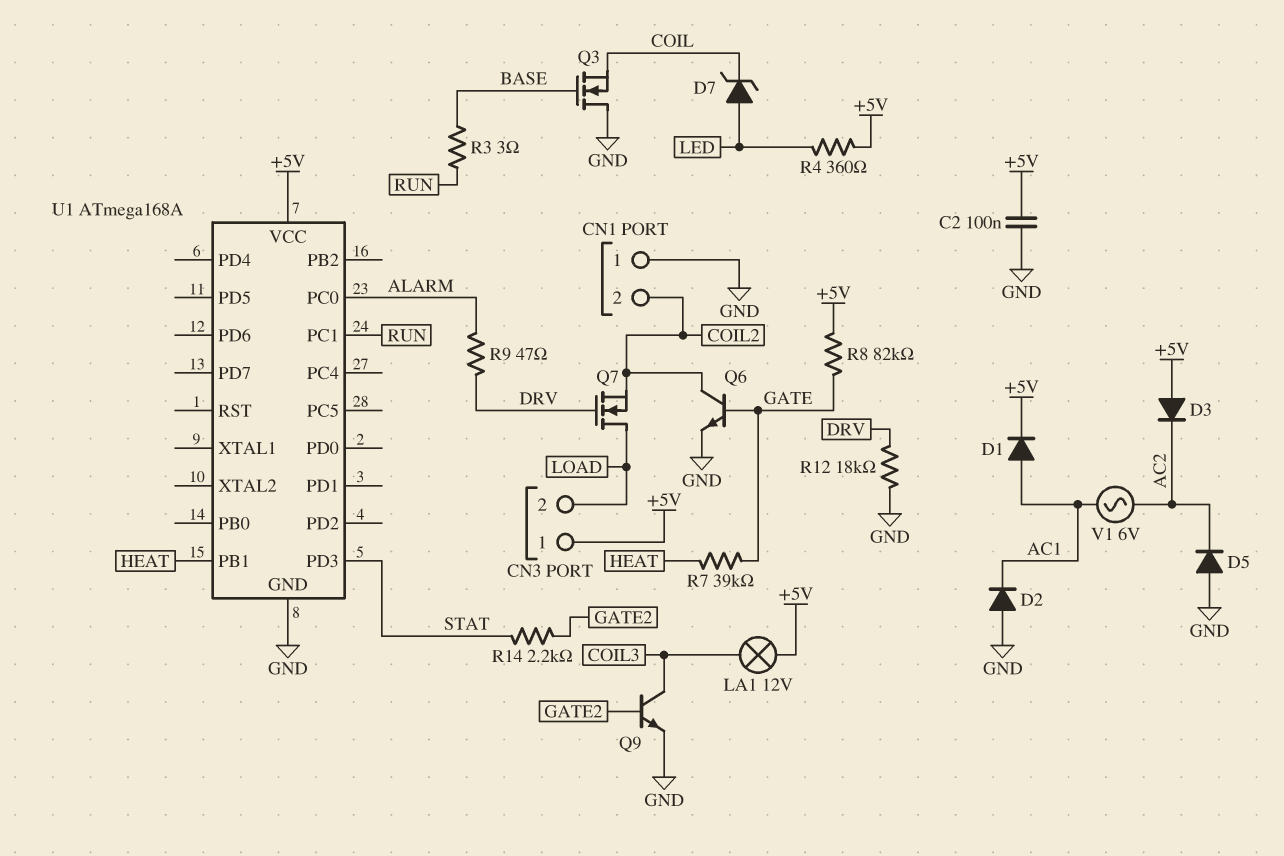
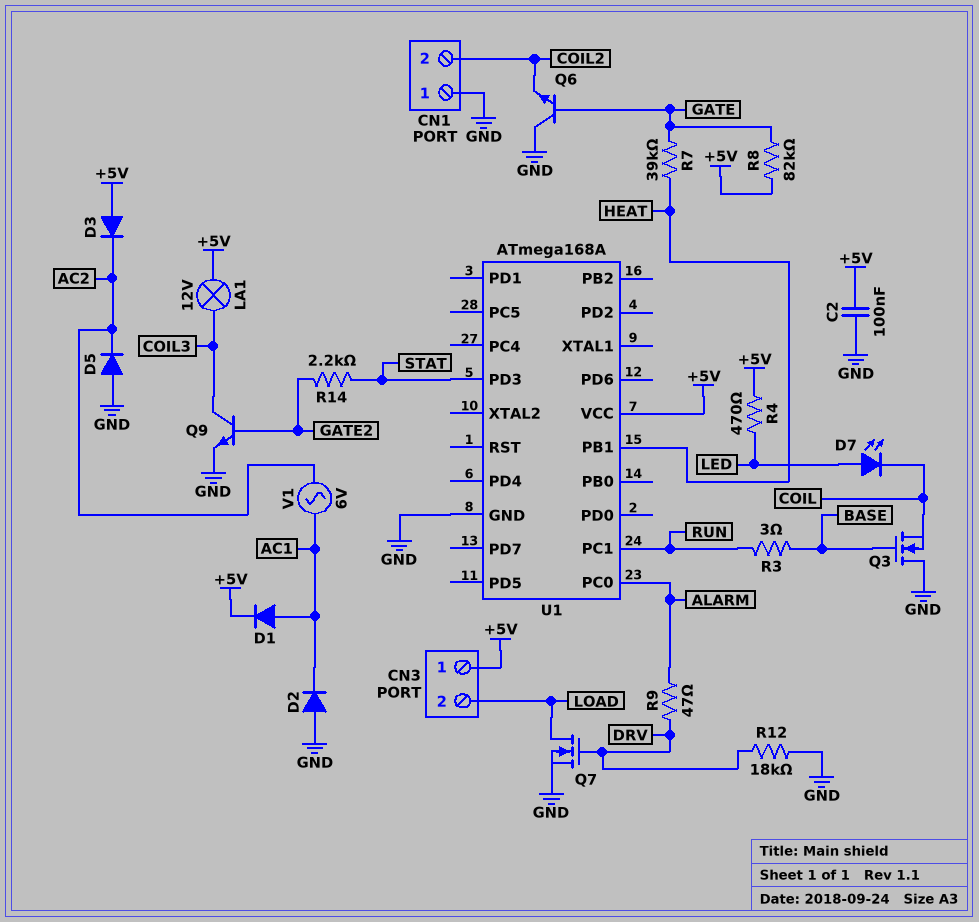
D7: zener (A LED, K COIL) -> LED (A LED, K COIL)
Q6: NPN (B GATE, C COIL2, E GND) -> NPN (B GATE, C GND, E COIL2)
Q7: NMOS (G DRV, D LOAD, S COIL2) -> NMOS (G DRV, D LOAD, S GND)
R4: 360 (+5V, LED) -> 470 (+5V, LED)

